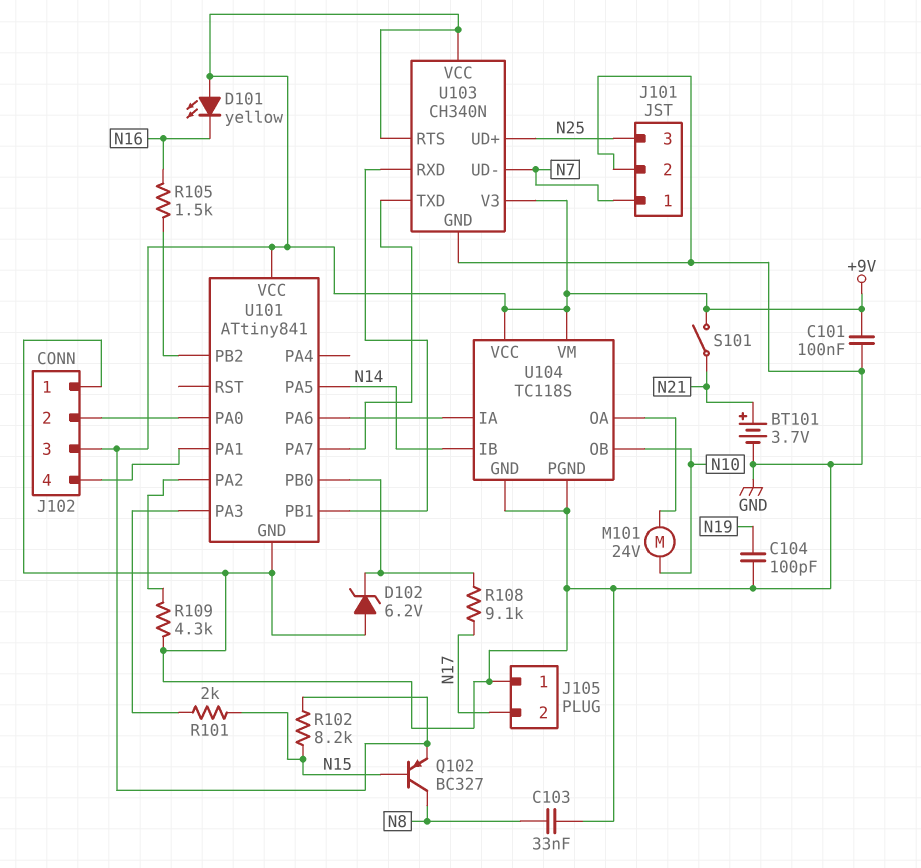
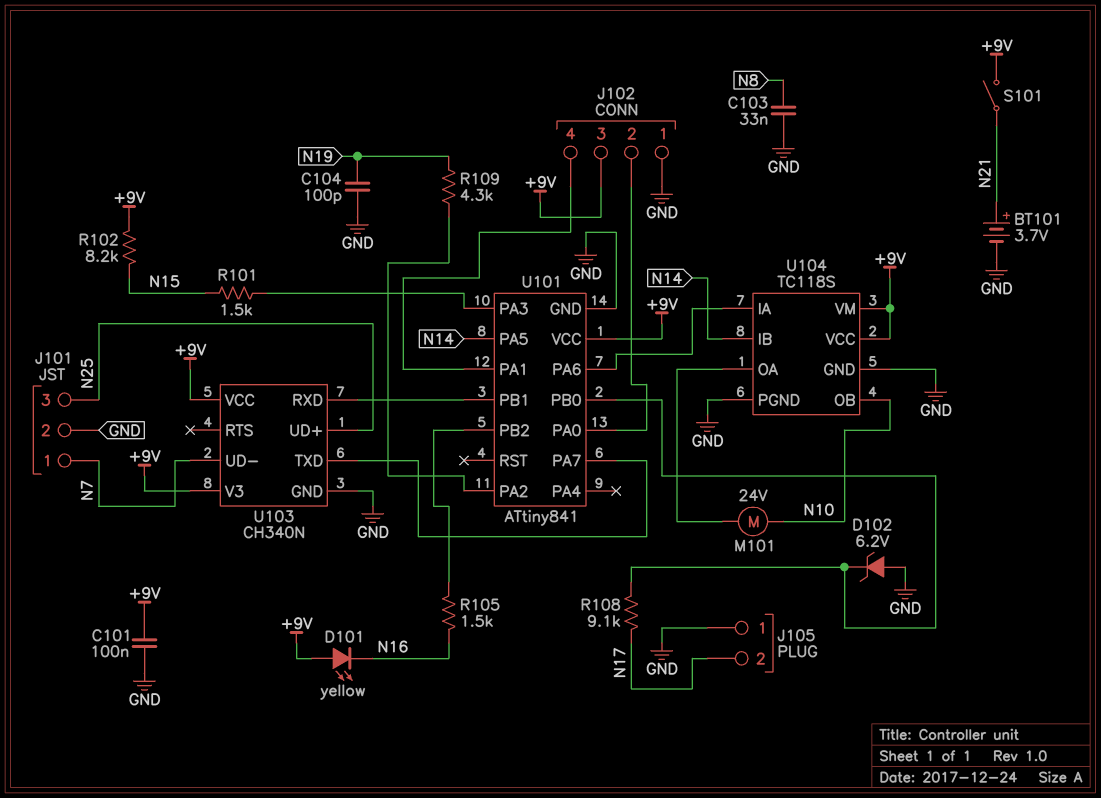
Q102: PNP BC327 (B N15, C N8, E +9V) -> none
R101: 2k (N15, U101/PA3) -> 1.5k (N15, U101/PA3)
R109: 4.3k (GND, U101/PA2) -> 4.3k (N19, U101/PA2)
U103 pin RTS: +9V -> none

